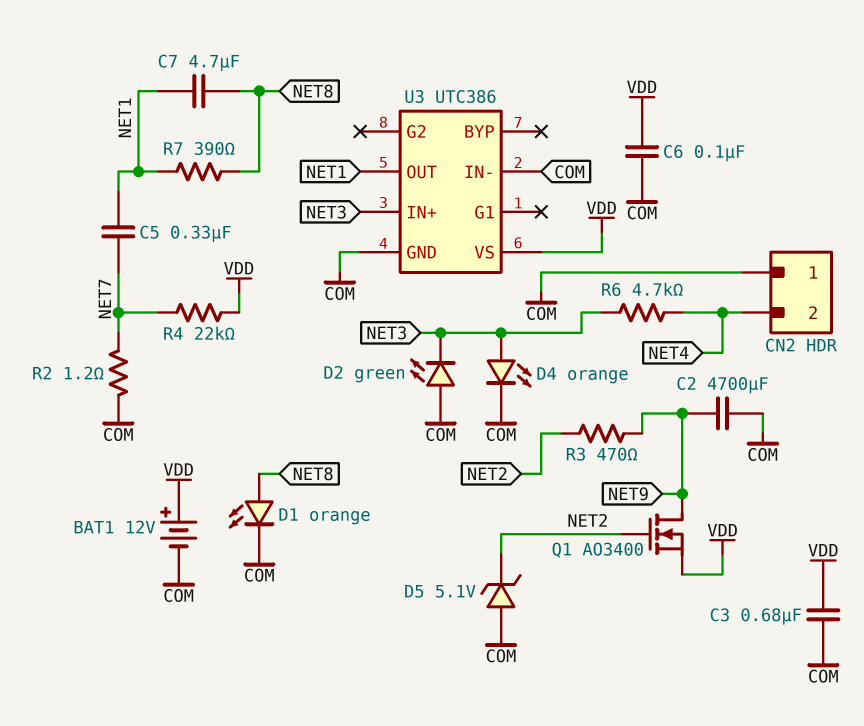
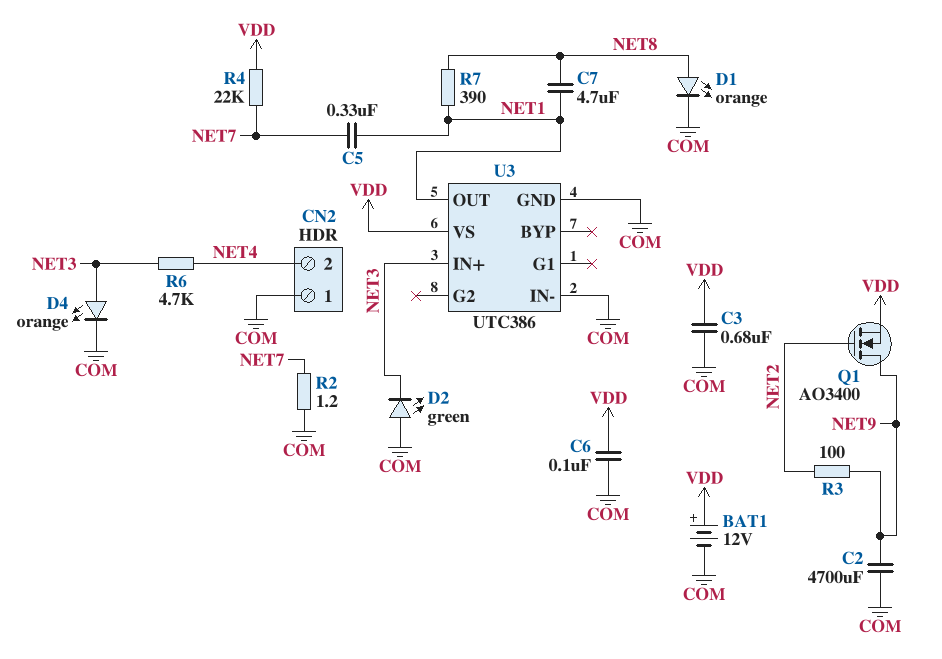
D5: zener 5.1V (A COM, K NET2) -> none
R3: 470 (NET2, NET9) -> 100 (NET2, NET9)

